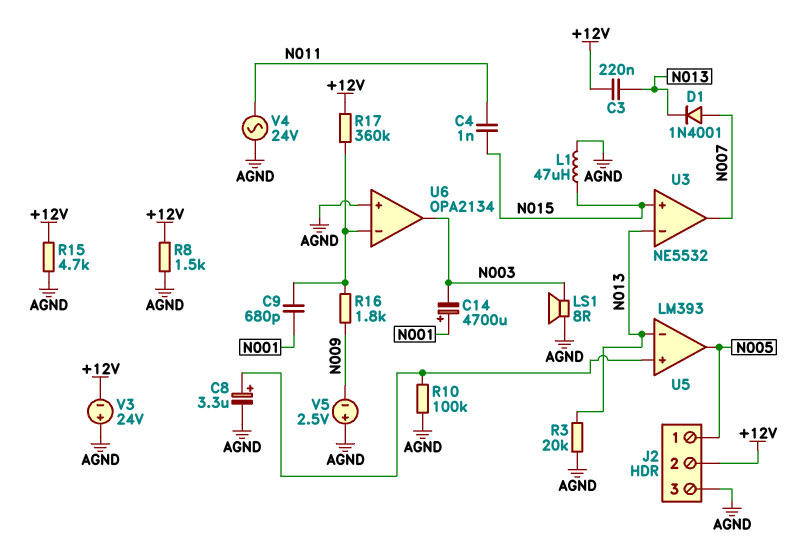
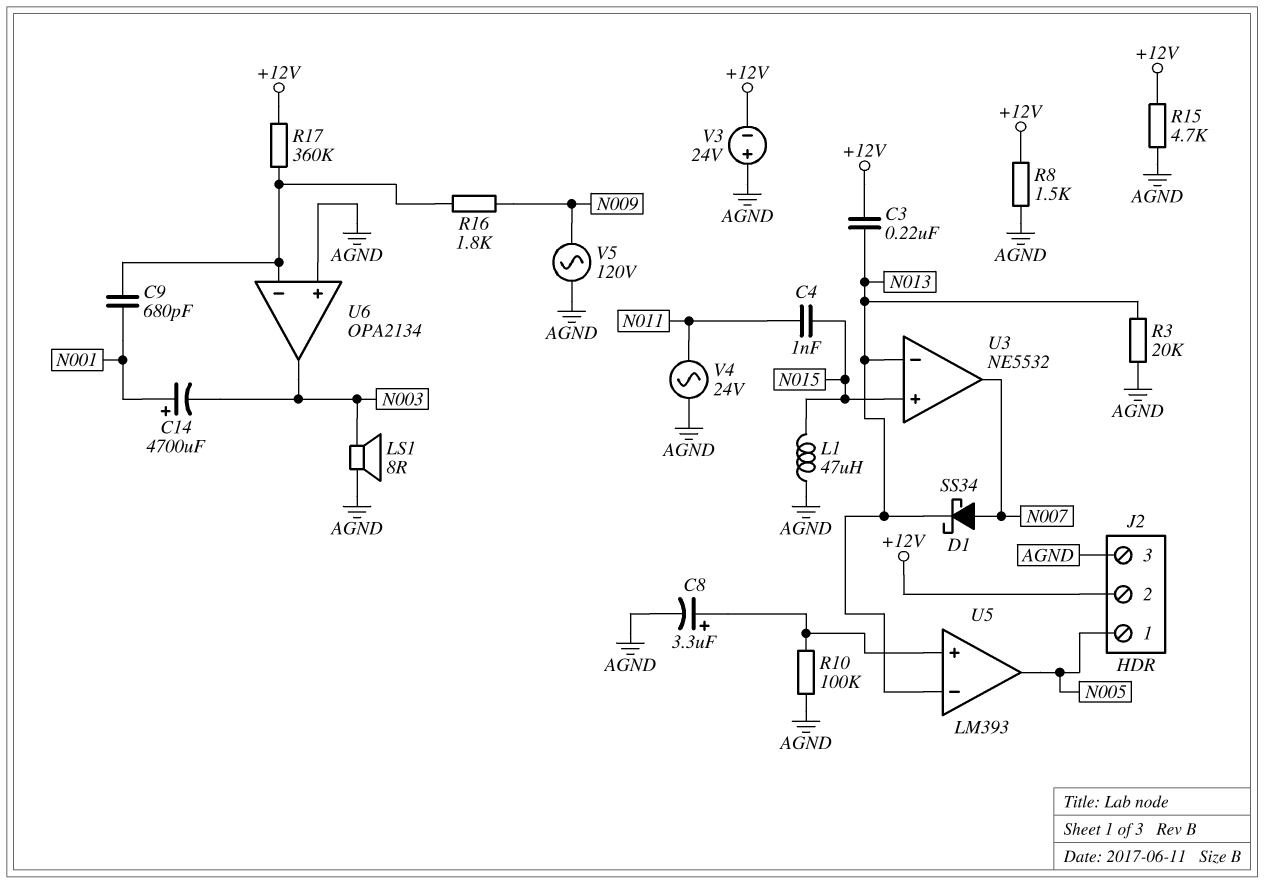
D1: diode 1N4001 (A N007, K N013) -> schottky SS34 (A N007, K N013)
V5: 2.5V (plus AGND, minus N009) -> AC 120V (AGND, N009)

